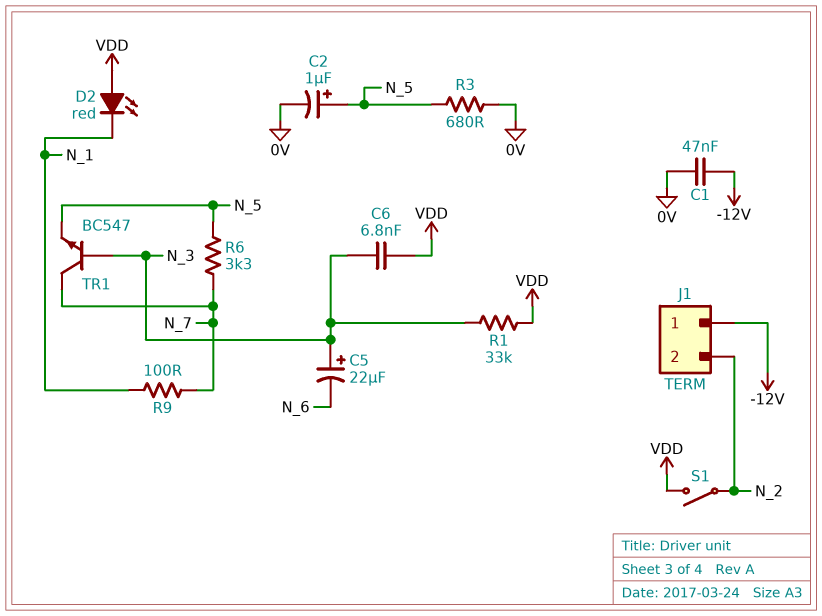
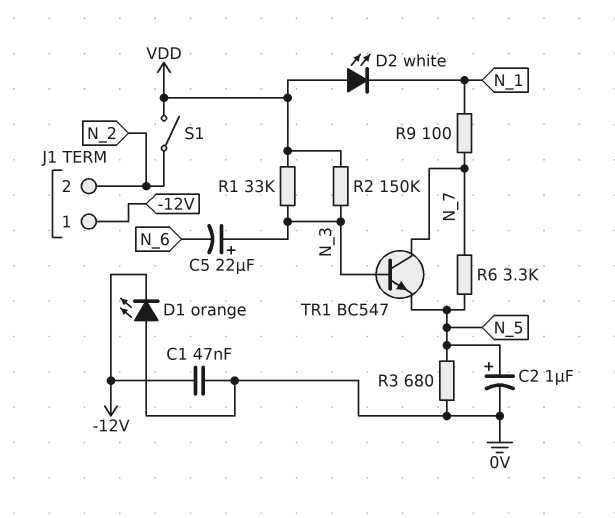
C6: 6.8nF (N_3, VDD) -> none
D1: none -> LED orange (A 0V, K -12V)
D2: LED red (A VDD, K N_1) -> LED white (A VDD, K N_1)
R2: none -> 150k (N_3, VDD)

